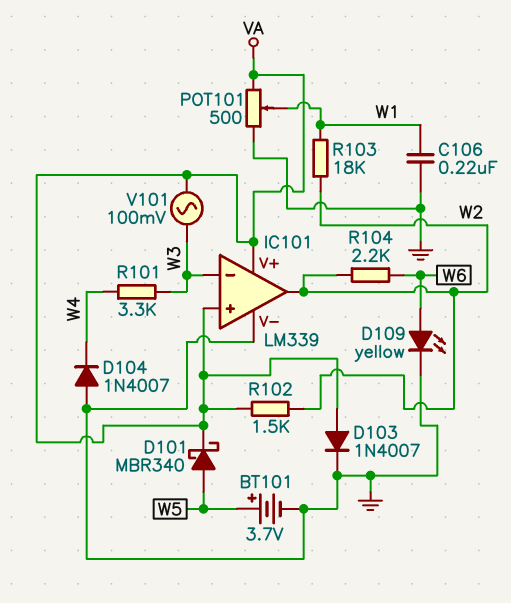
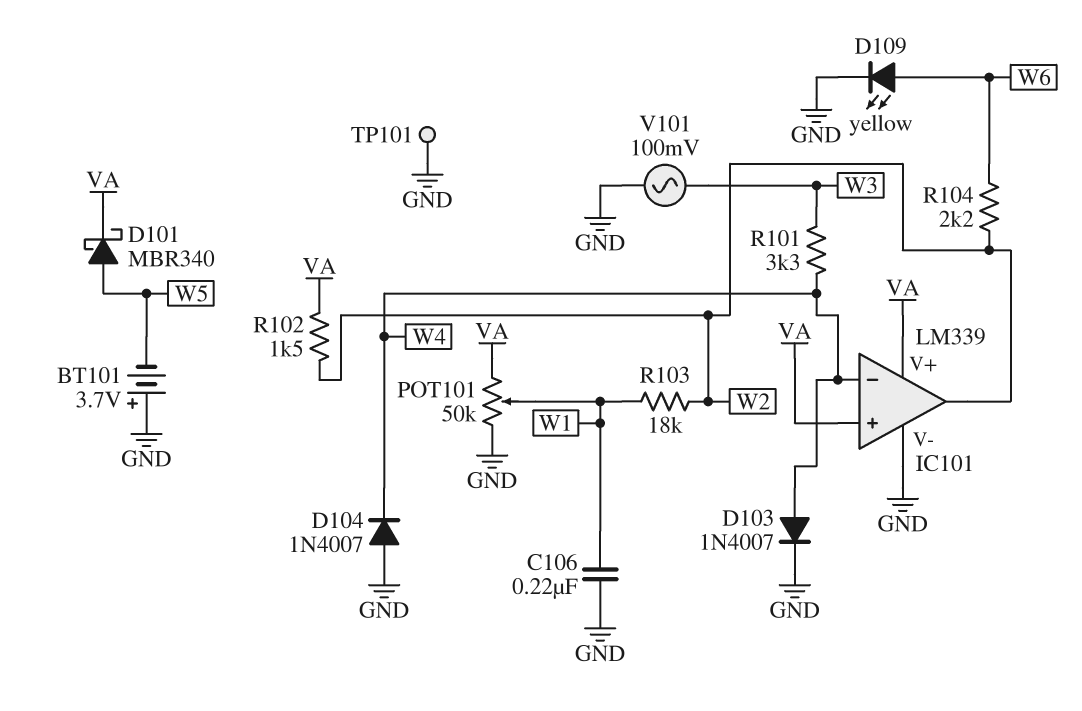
BT101: 3.7V (plus W5, minus GND) -> 3.7V (plus GND, minus W5)
D103: diode 1N4007 (A VA, K GND) -> diode 1N4007 (A W4, K GND)
IC101 pin in-: W3 -> W4
POT101: 500 (GND, VA, wiper W1) -> 50k (GND, VA, wiper W1)
TP101: none -> test point (GND)
V101: AC 100mV (VA, W3) -> AC 100mV (GND, W3)

